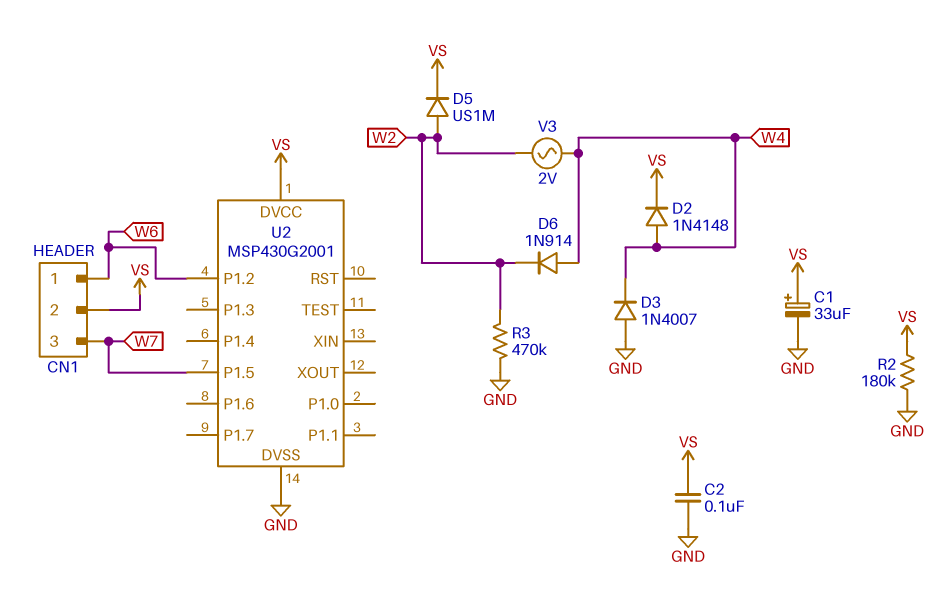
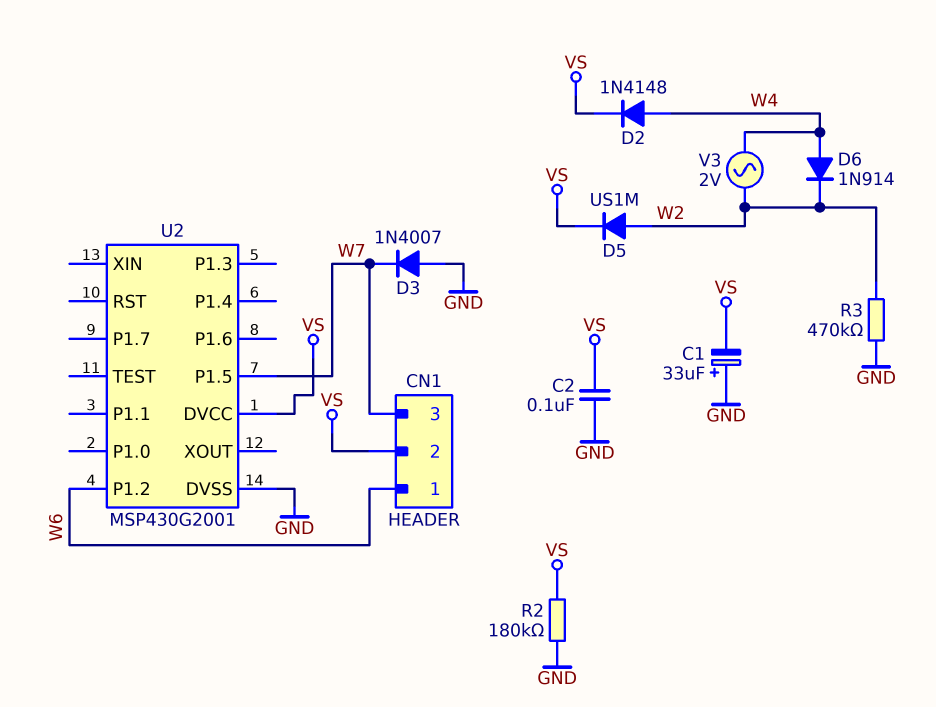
C1: 33uF (plus VS, minus GND) -> 33uF (plus GND, minus VS)
D3: diode 1N4007 (A GND, K W4) -> diode 1N4007 (A GND, K W7)

